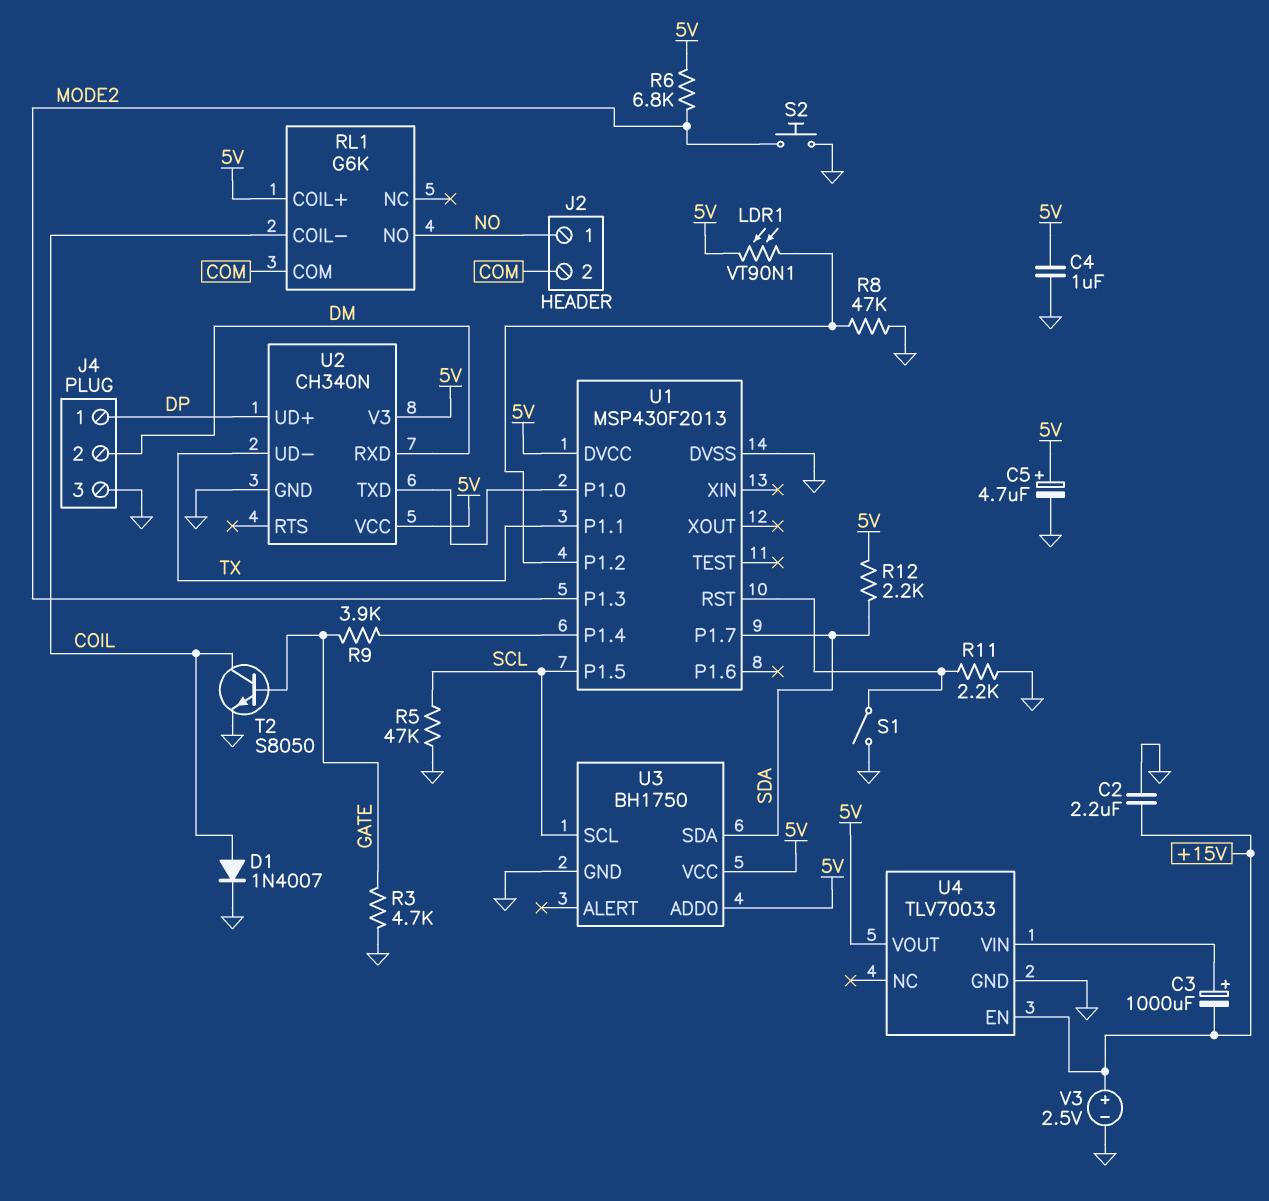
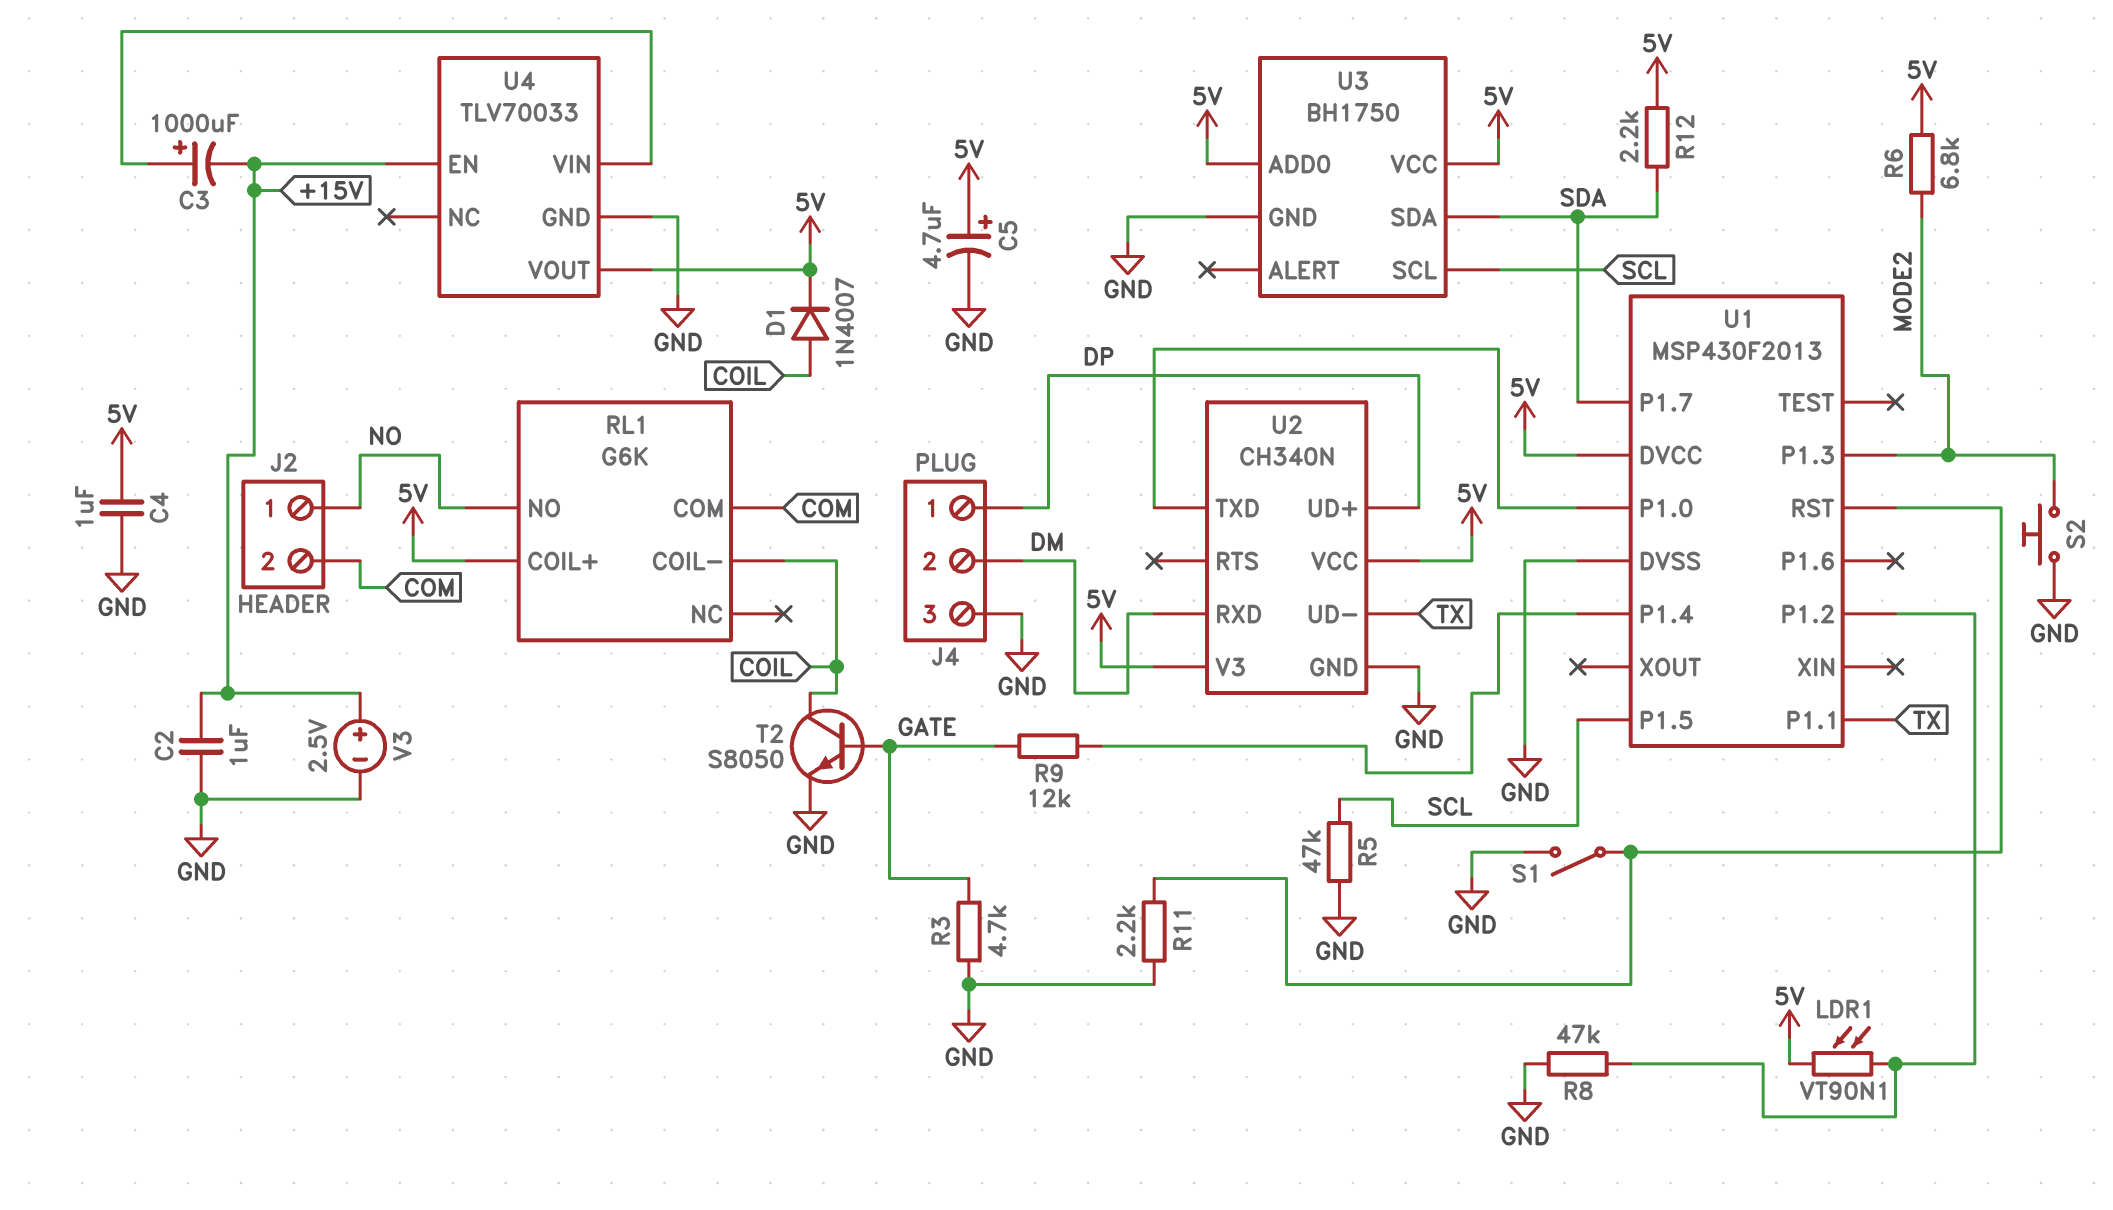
C2: 2.2uF (+15V, GND) -> 1uF (+15V, GND)
D1: diode 1N4007 (A COIL, K GND) -> diode 1N4007 (A COIL, K 5V)
R9: 3.9k (GATE, U1/P1.4) -> 12k (GATE, U1/P1.4)

